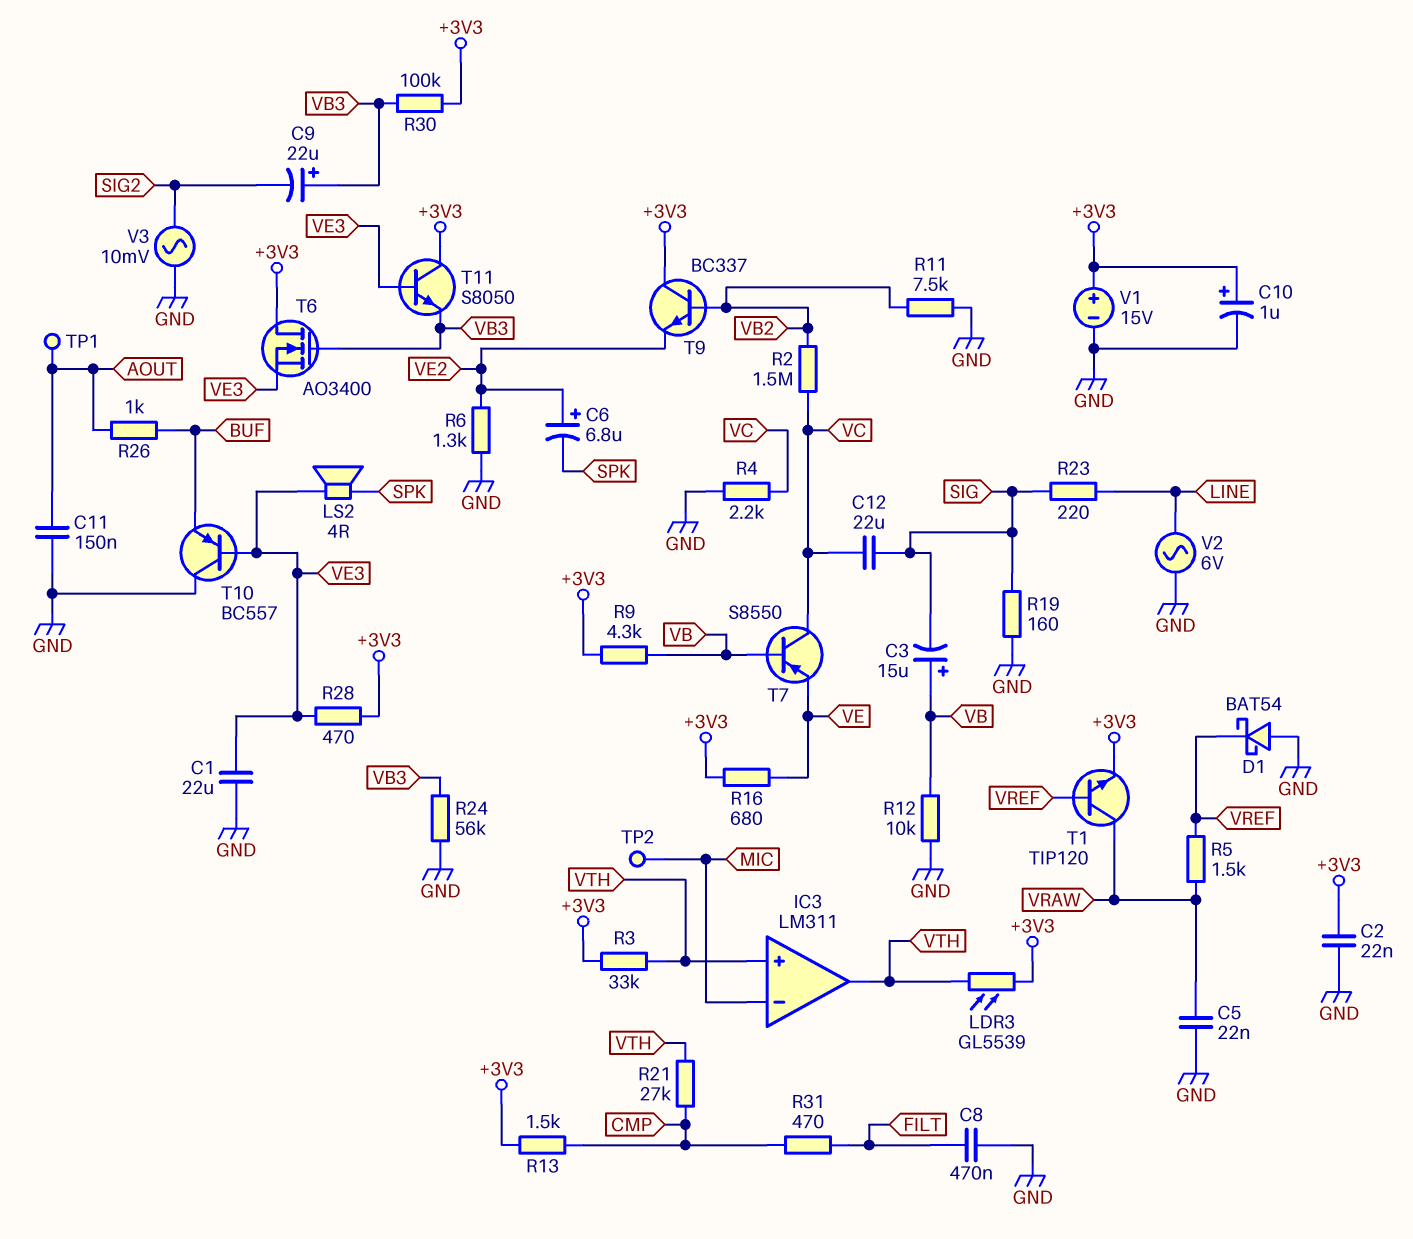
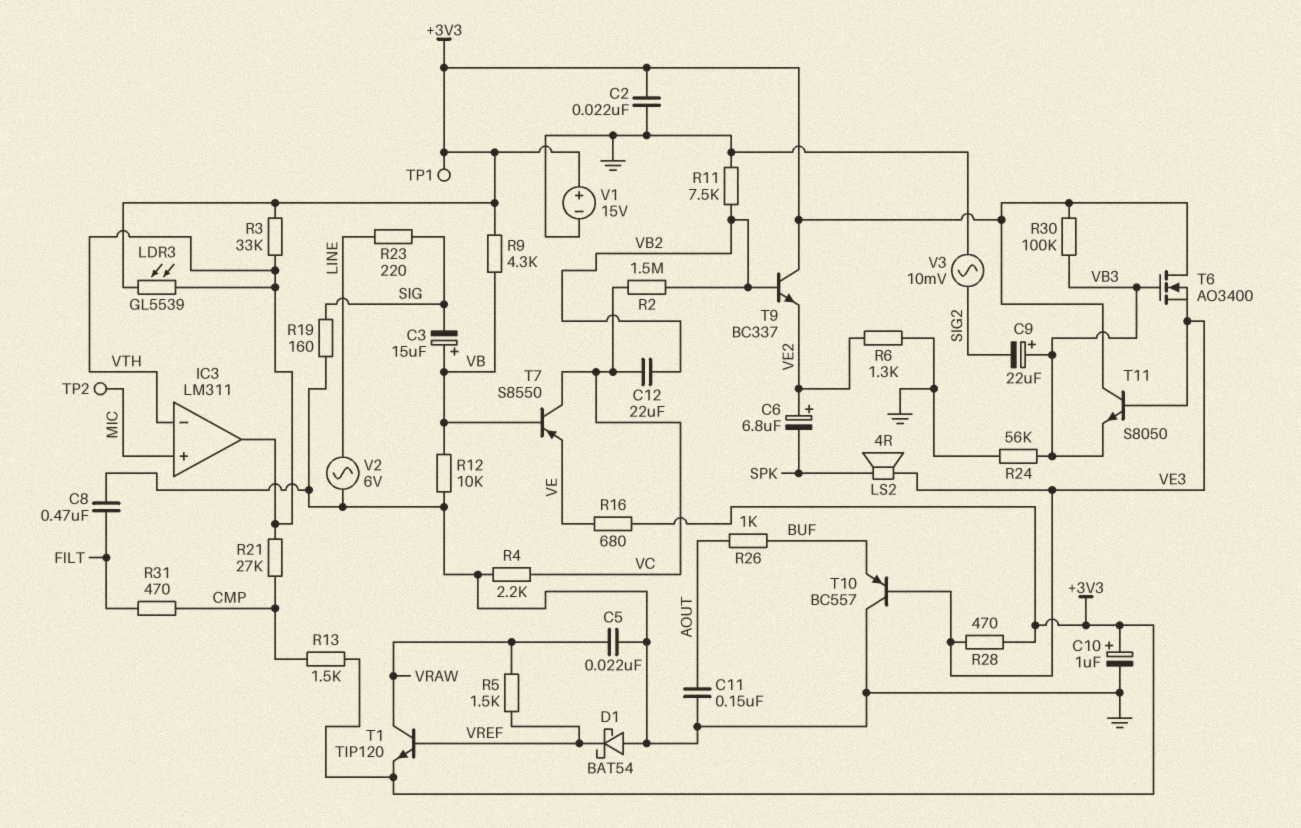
C1: 22uF (GND, VE3) -> none
C12: 22uF (SIG, VC) -> 22uF (VB2, VC)
IC3 pin in+: VTH -> MIC
IC3 pin in-: MIC -> VTH
TP1: test point (AOUT) -> test point (+3V3)

